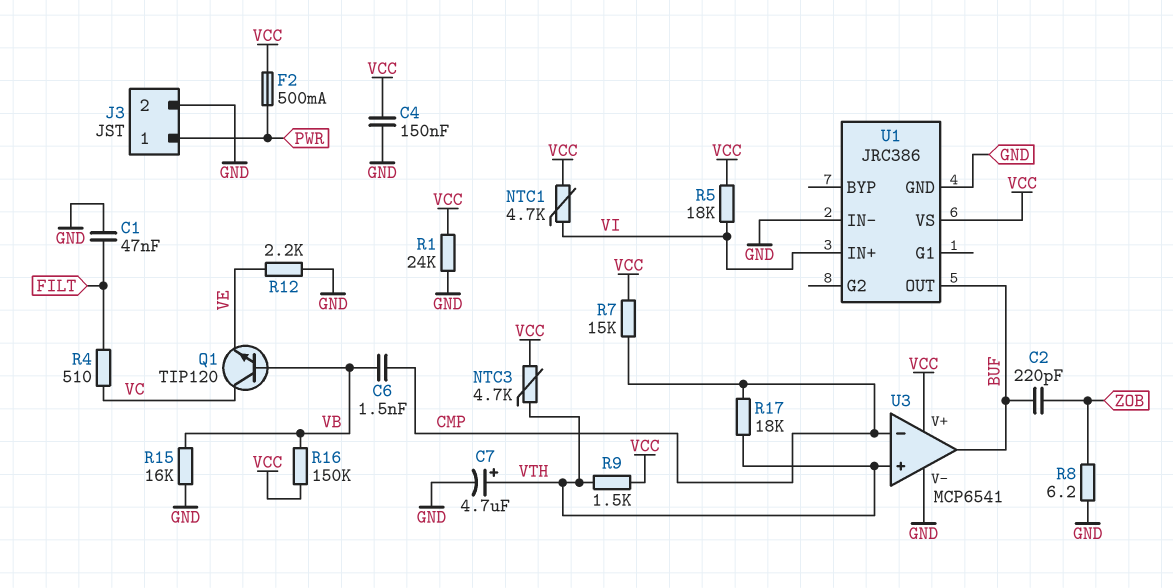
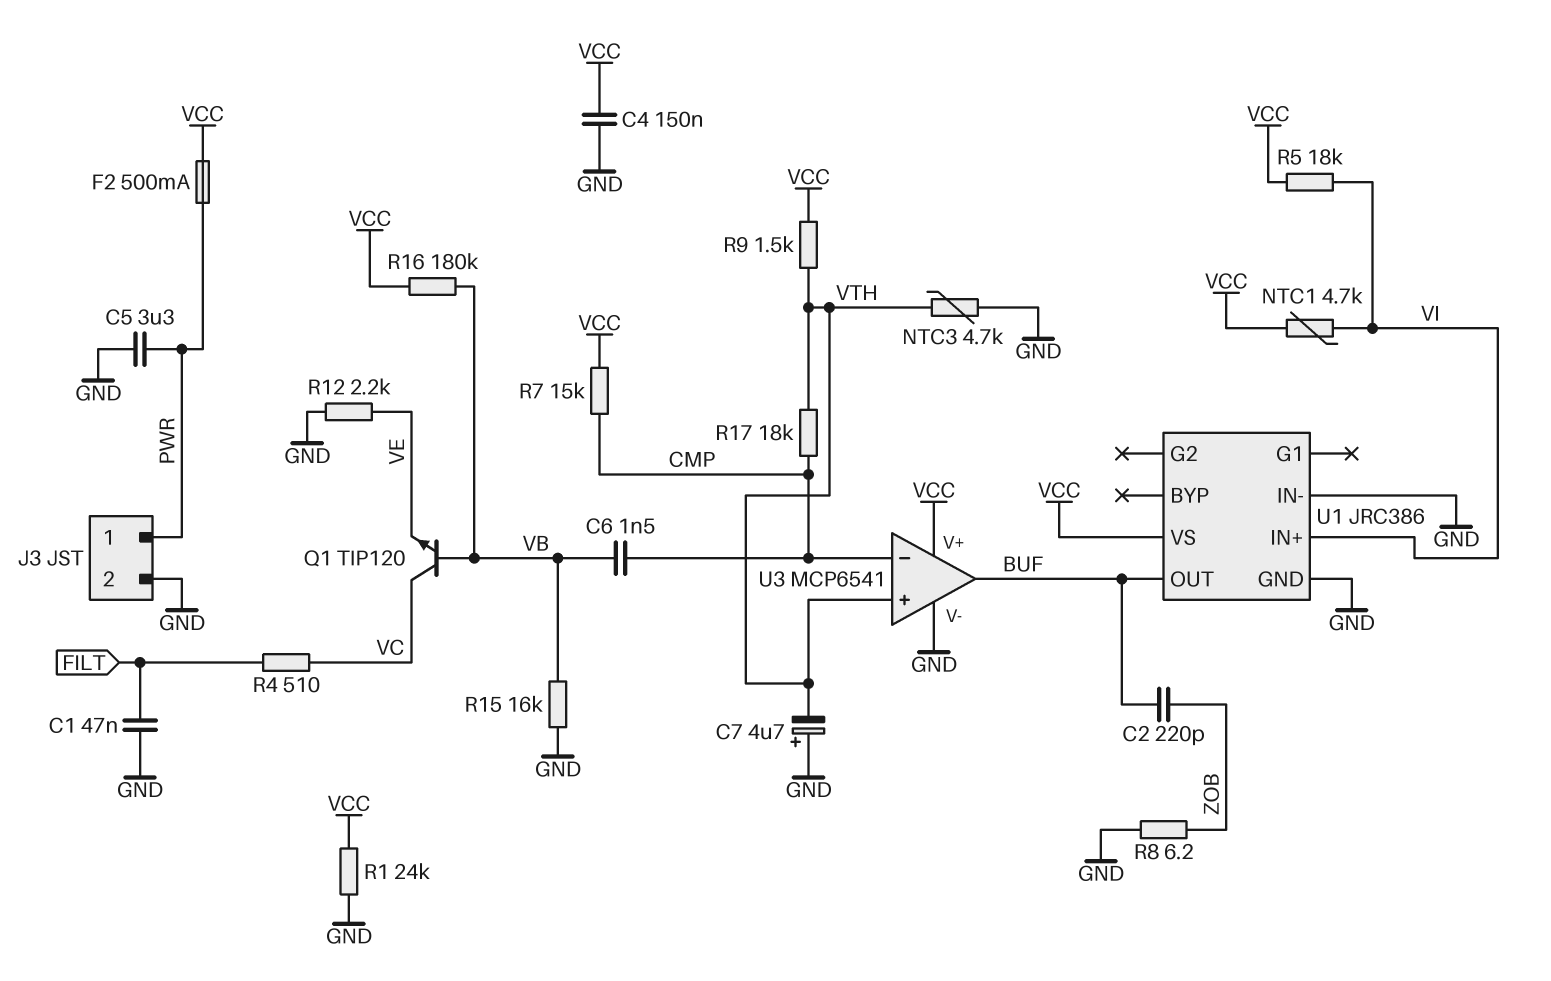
C5: none -> 3.3uF (GND, PWR)
C7: 4.7uF (plus VTH, minus GND) -> 4.7uF (plus GND, minus VTH)
NTC3: 4.7k (VCC, VTH) -> 4.7k (GND, VTH)
R16: 150k (VB, VCC) -> 180k (VB, VCC)

